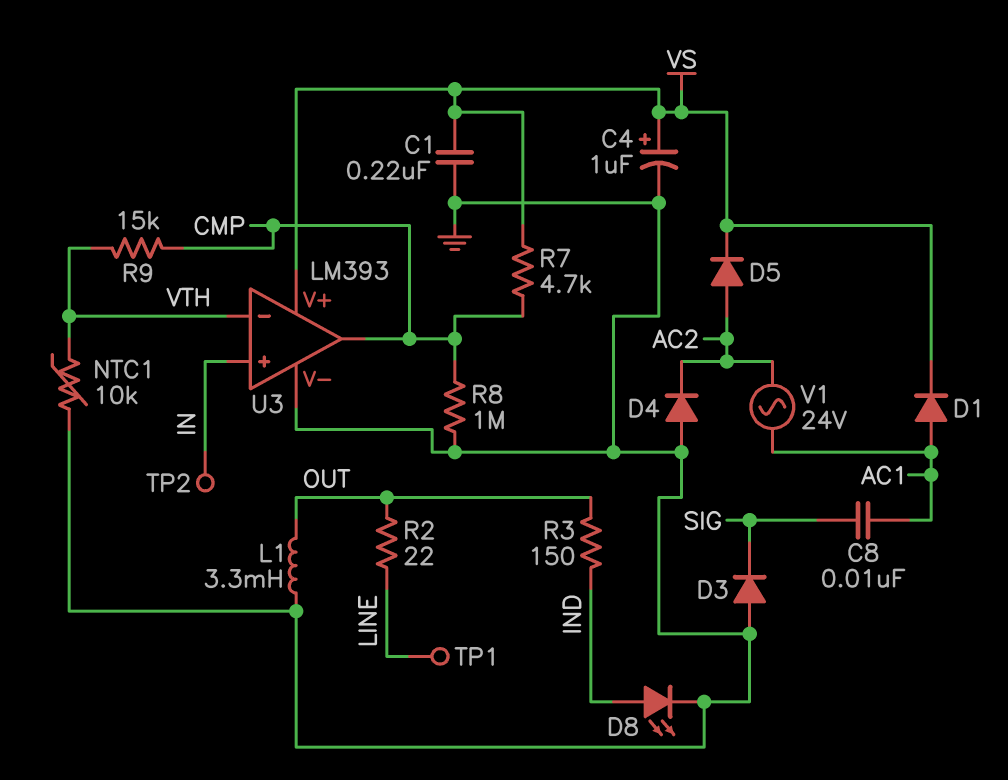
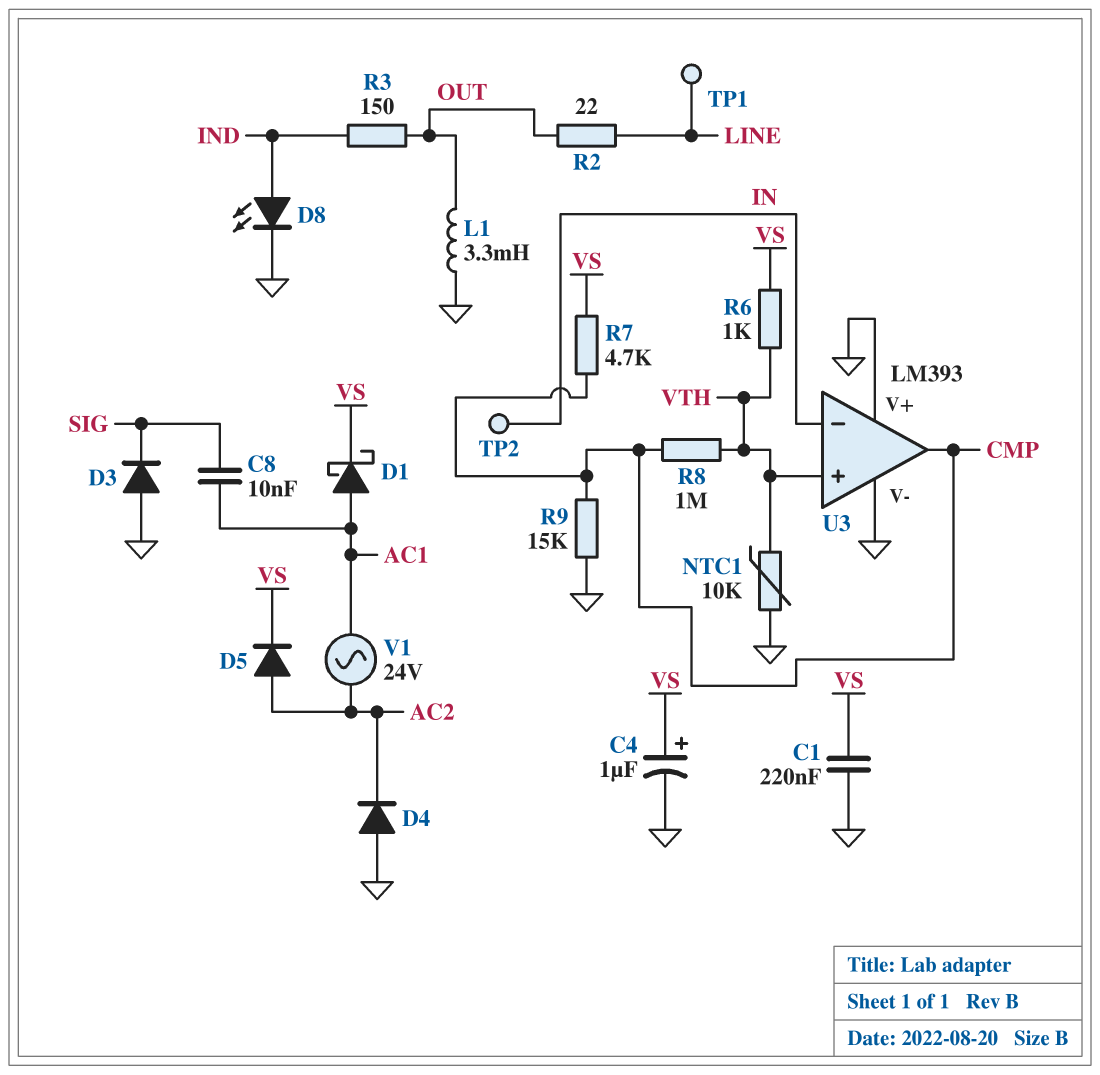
D1: diode (A AC1, K VS) -> schottky (A AC1, K VS)
R6: none -> 1k (VS, VTH)
R8: 1M (CMP, GND) -> 1M (CMP, VTH)
R9: 15k (CMP, VTH) -> 15k (CMP, GND)
U3 pin V+: VS -> GND
U3 pin in+: IN -> VTH
U3 pin in-: VTH -> IN

